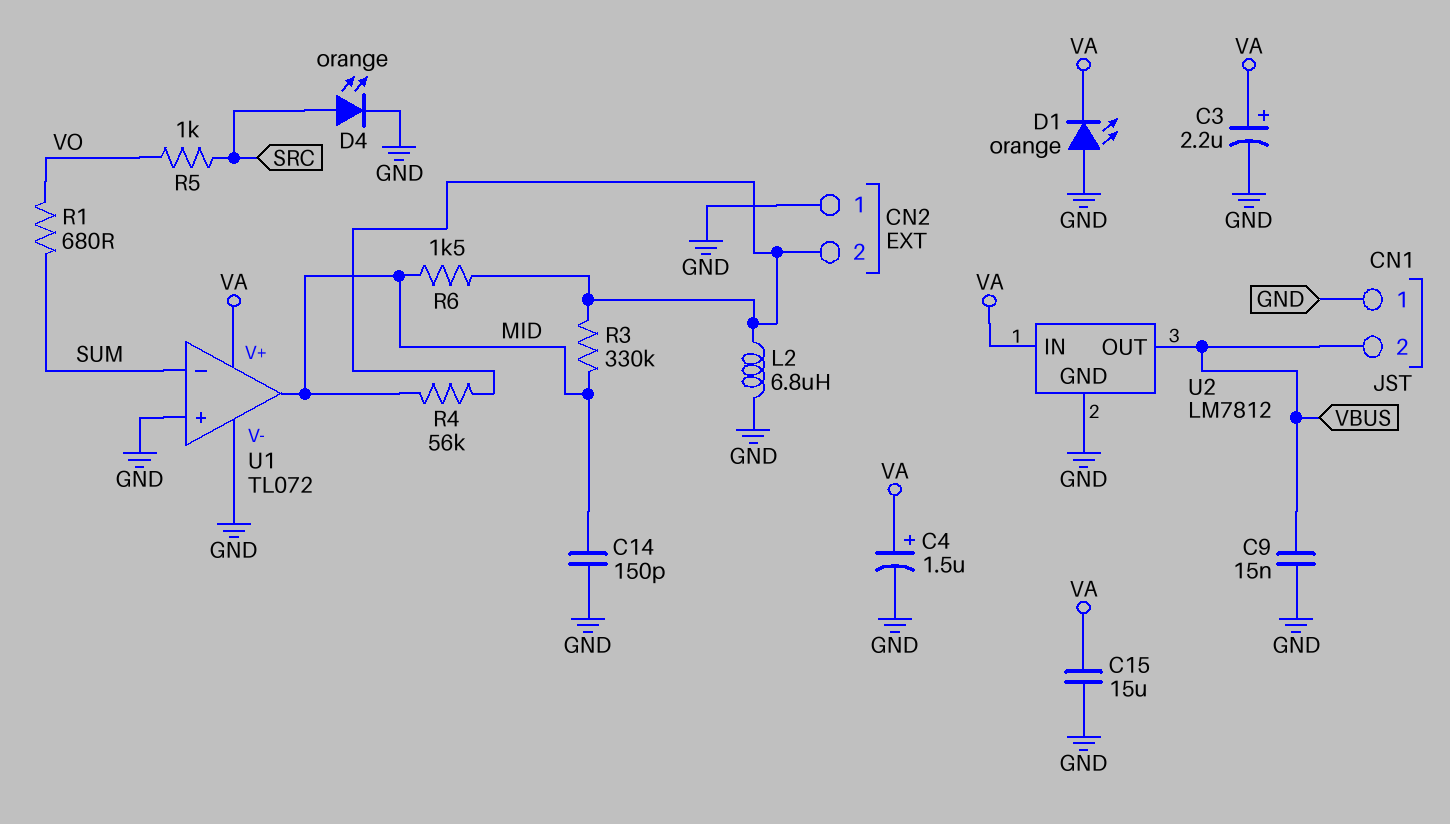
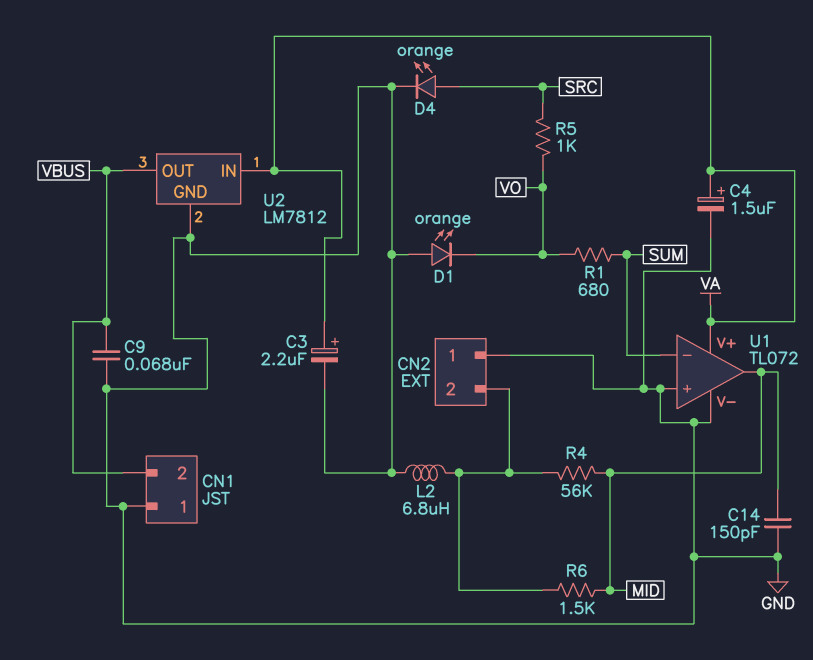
C9: 15nF (GND, VBUS) -> 68nF (GND, VBUS)
C15: 15uF (GND, VA) -> none
D1: LED orange (A GND, K VA) -> LED orange (A GND, K VO)
R3: 330k (CN2/2, MID) -> none

